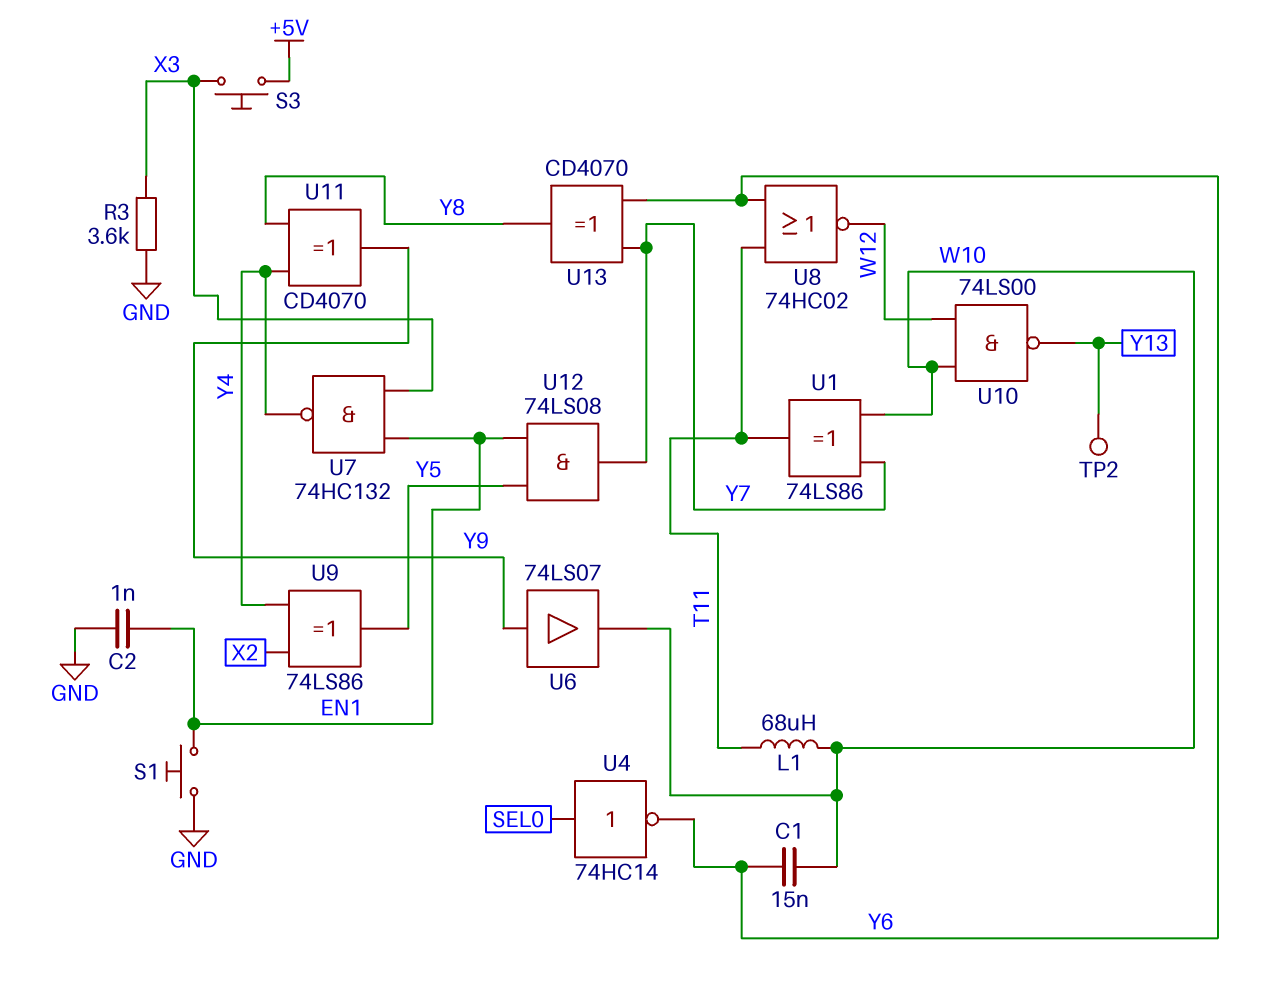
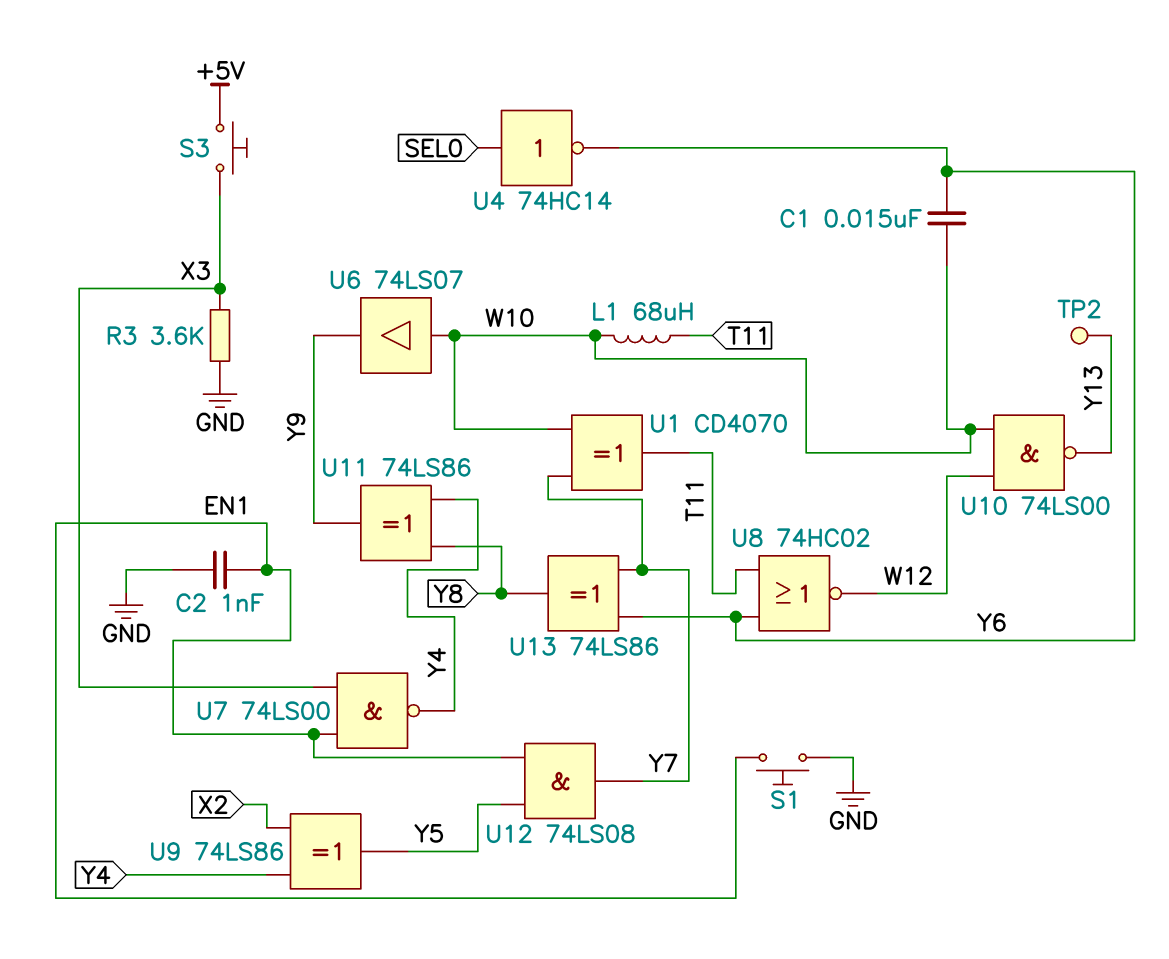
U1: XOR 74LS86 (in W10, in Y7, out T11) -> XOR CD4070 (in W10, in Y7, out T11)
U6: buffer 74LS07 (in Y9, out W10) -> buffer 74LS07 (in W10, out Y9)
U7: NAND 74HC132 (in EN1, in X3, out Y4) -> NAND 74LS00 (in EN1, in X3, out Y4)
U11: XOR CD4070 (in Y4, in Y8, out Y9) -> XOR 74LS86 (in Y4, in Y8, out Y9)
U13: XOR CD4070 (in Y6, in Y7, out Y8) -> XOR 74LS86 (in Y6, in Y7, out Y8)

